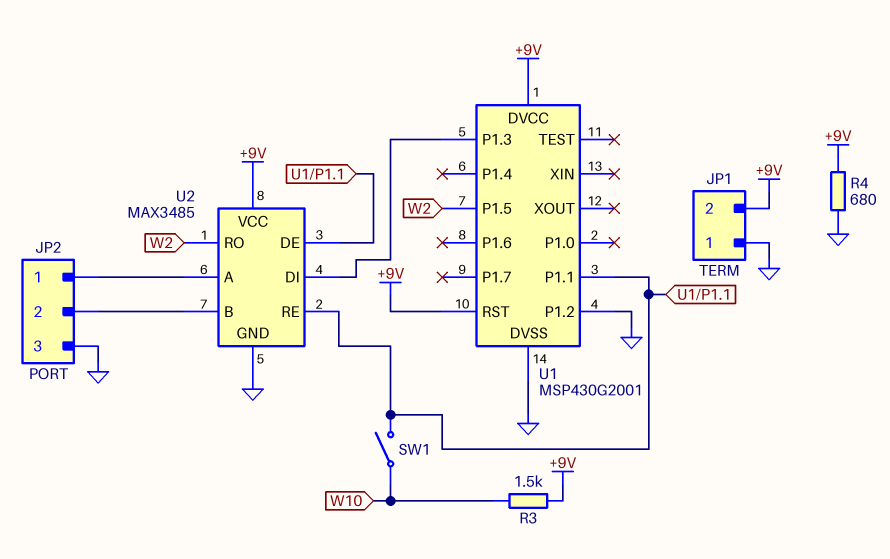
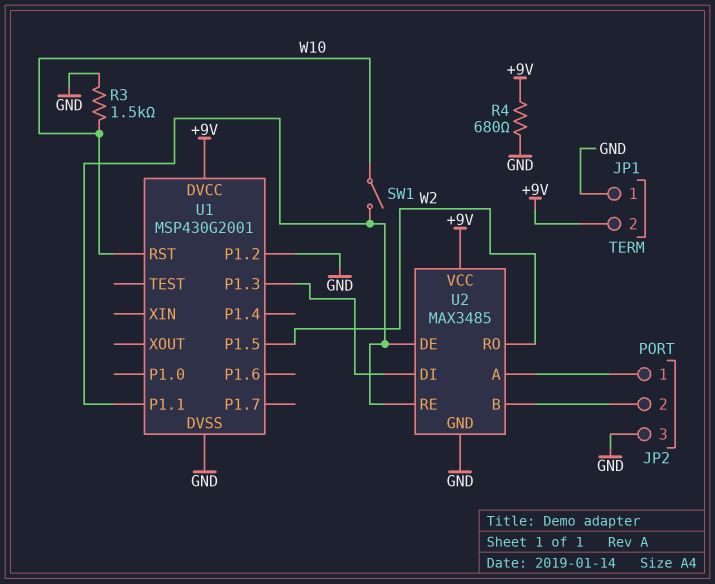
R3: 1.5k (+9V, W10) -> 1.5k (GND, W10)
U1 pin RST: +9V -> W10

